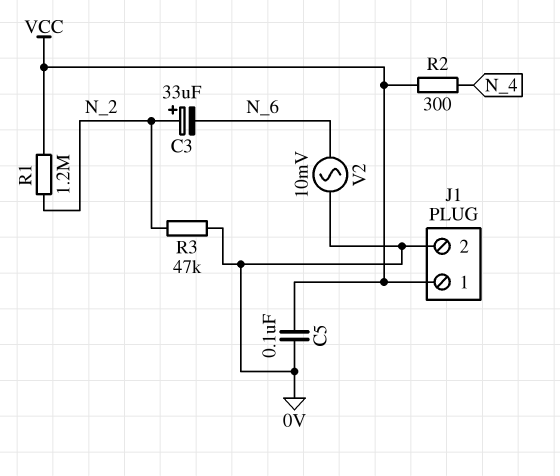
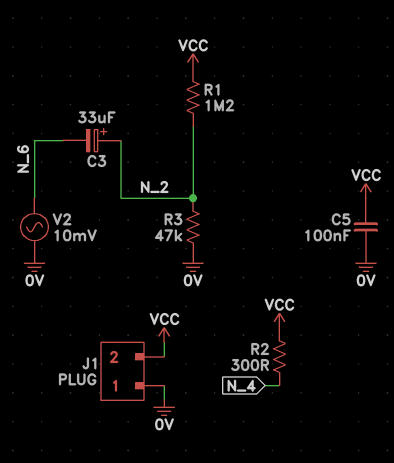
J1 pin 1: VCC -> 0V
J1 pin 2: 0V -> VCC

